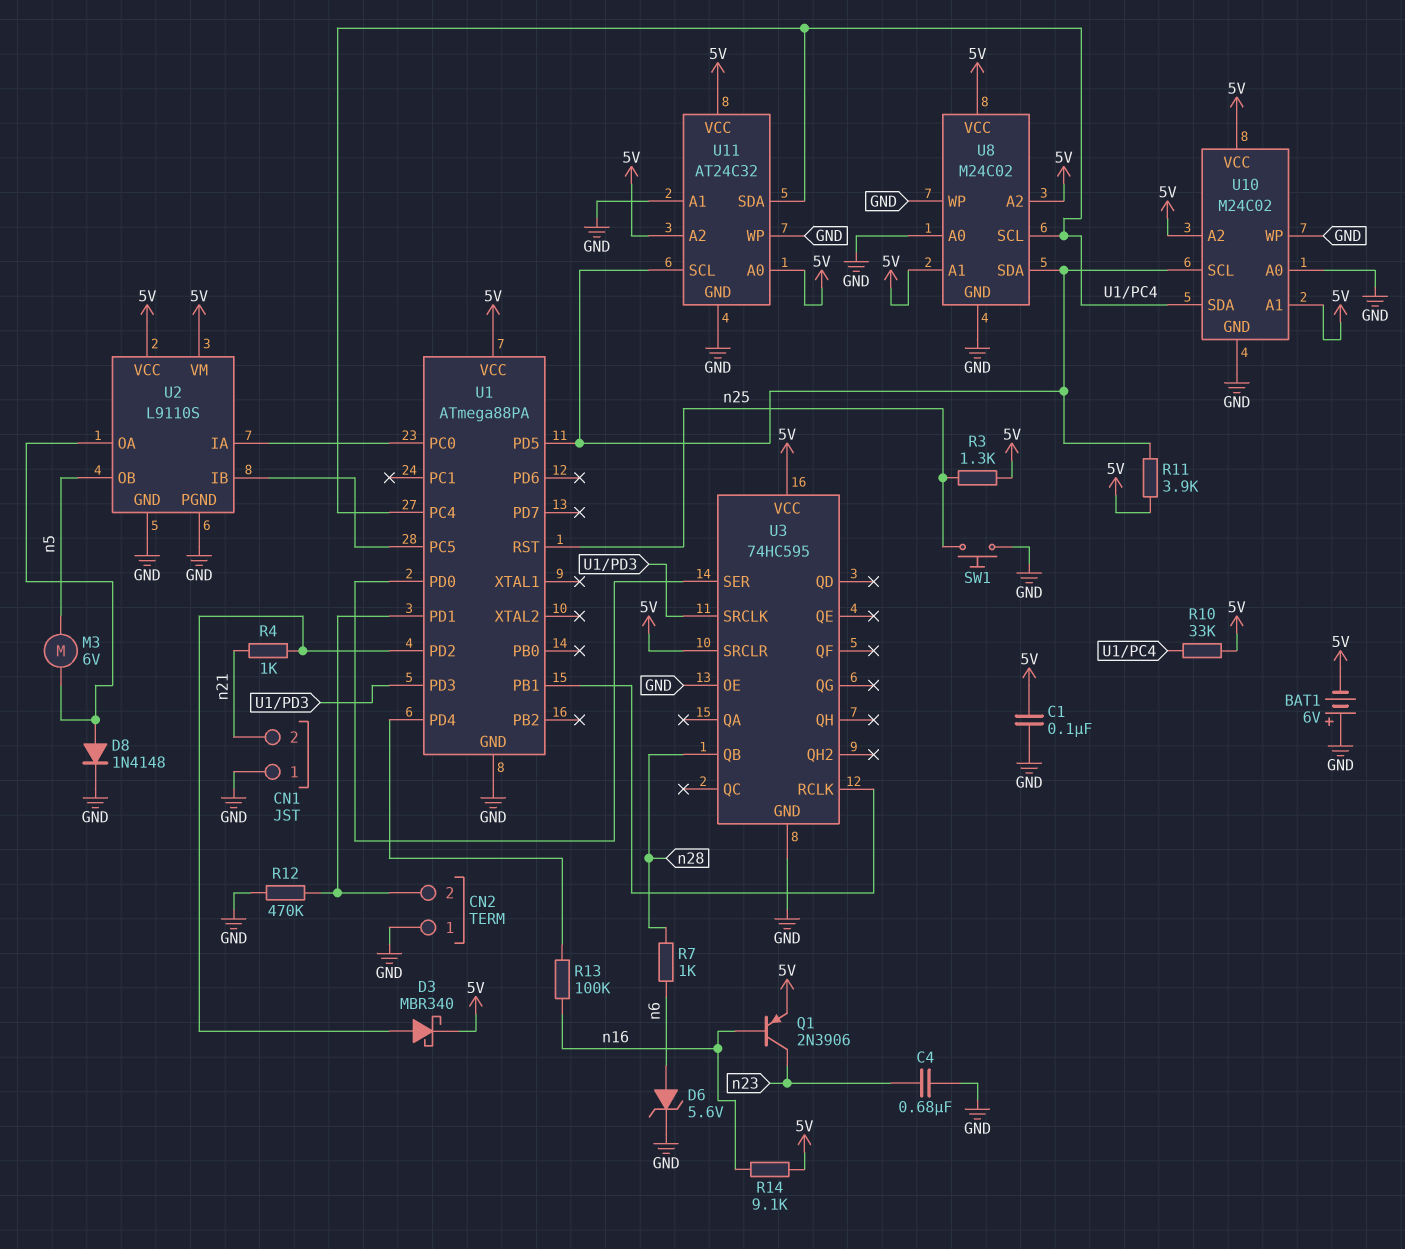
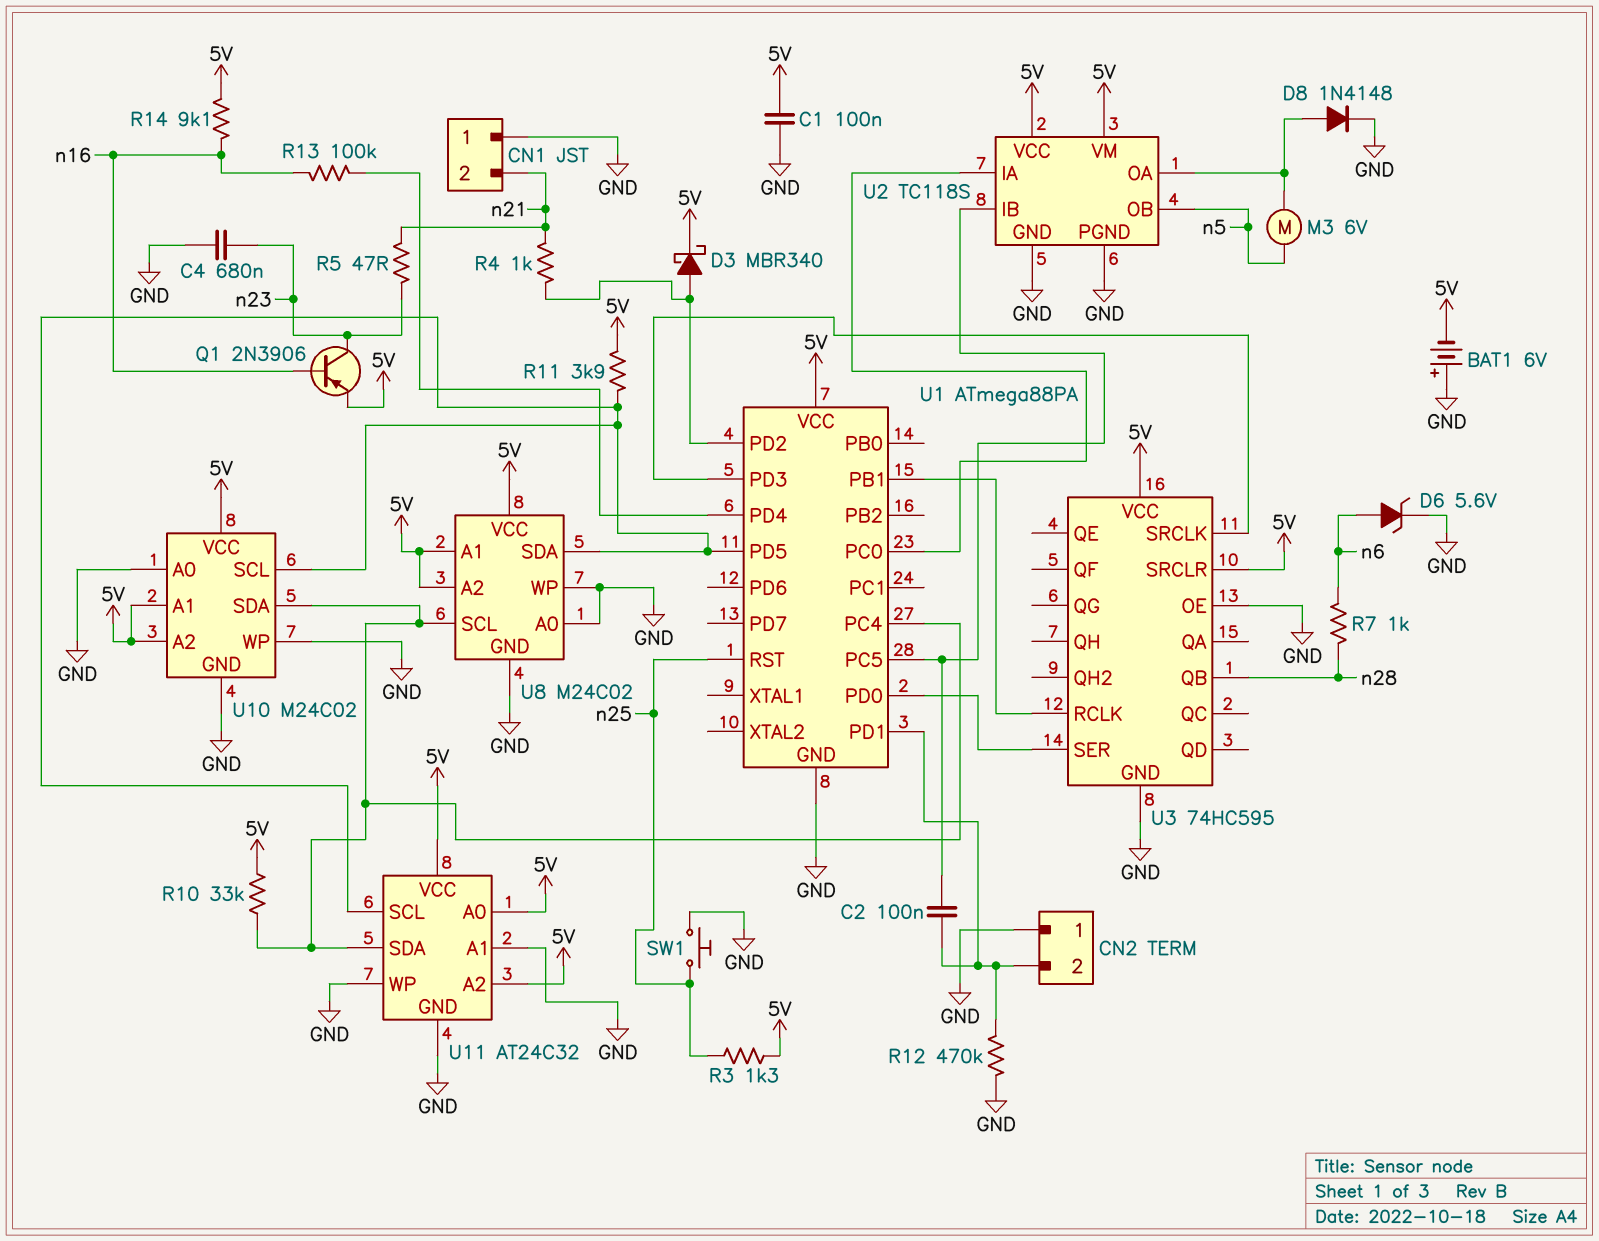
C2: none -> 100nF (CN2/2, U1/PC5)
R5: none -> 47 (n21, n23)
U2: L9110S -> TC118S

